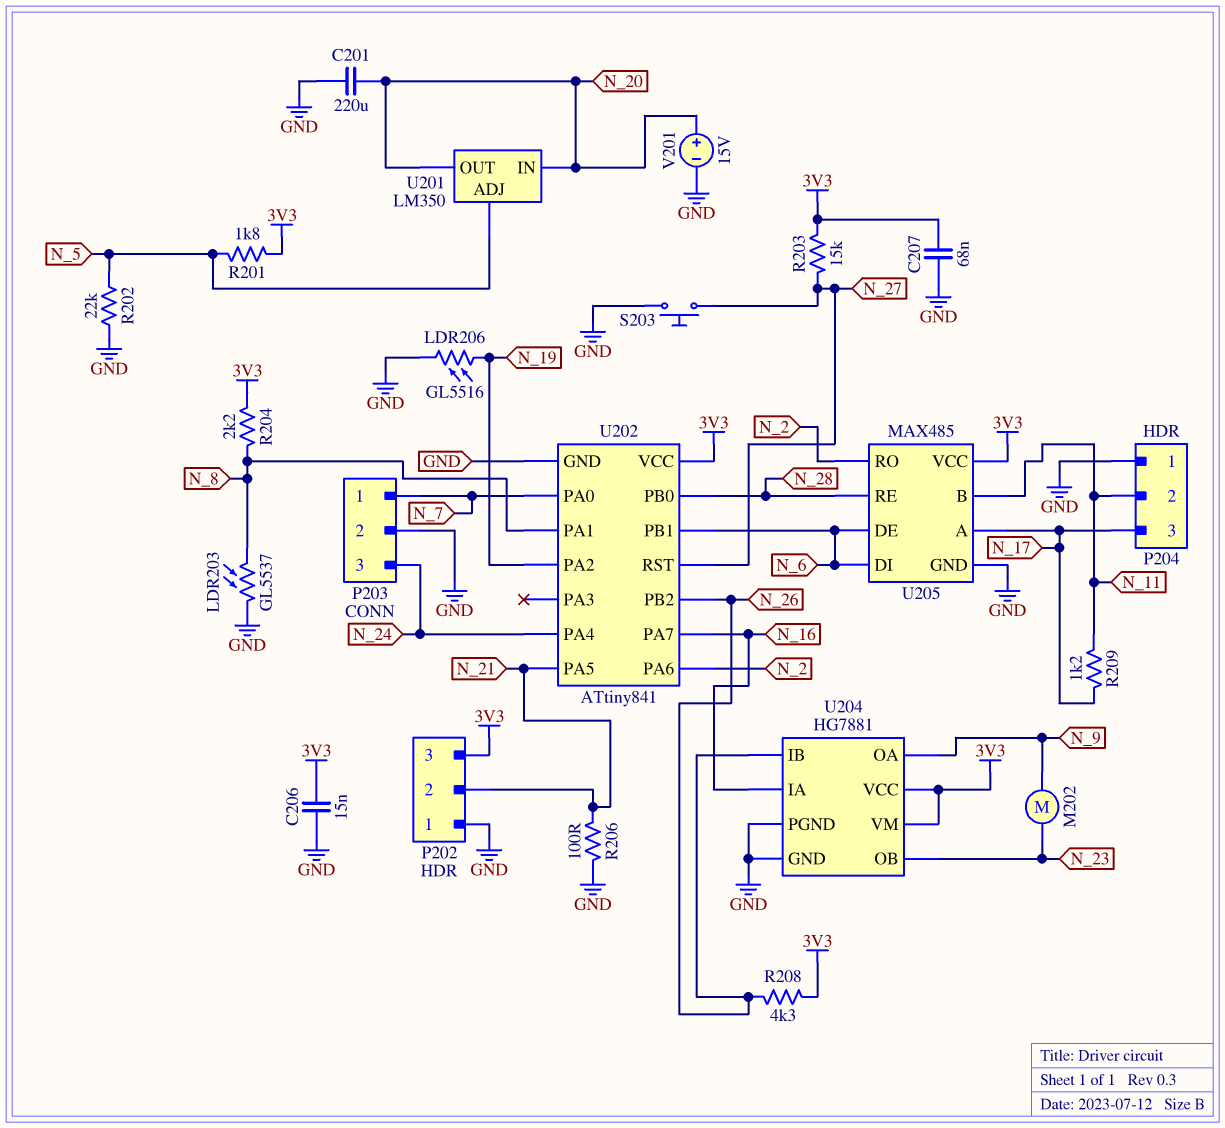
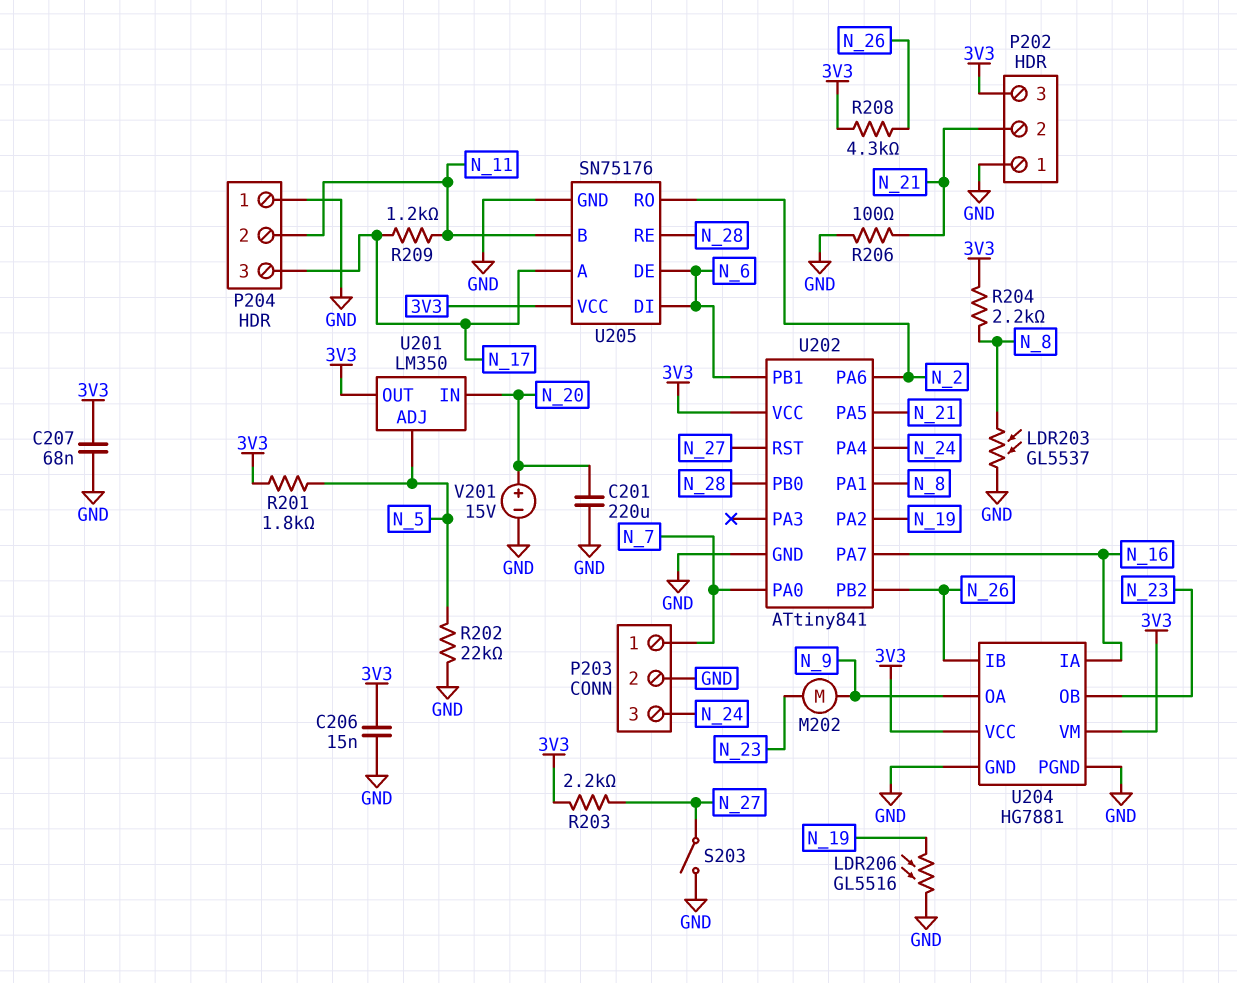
R203: 15k (3V3, N_27) -> 2.2k (3V3, N_27)
S203: button (GND, N_27) -> switch (GND, N_27)
U201 pin OUT: N_20 -> 3V3
U205: MAX485 -> SN75176

